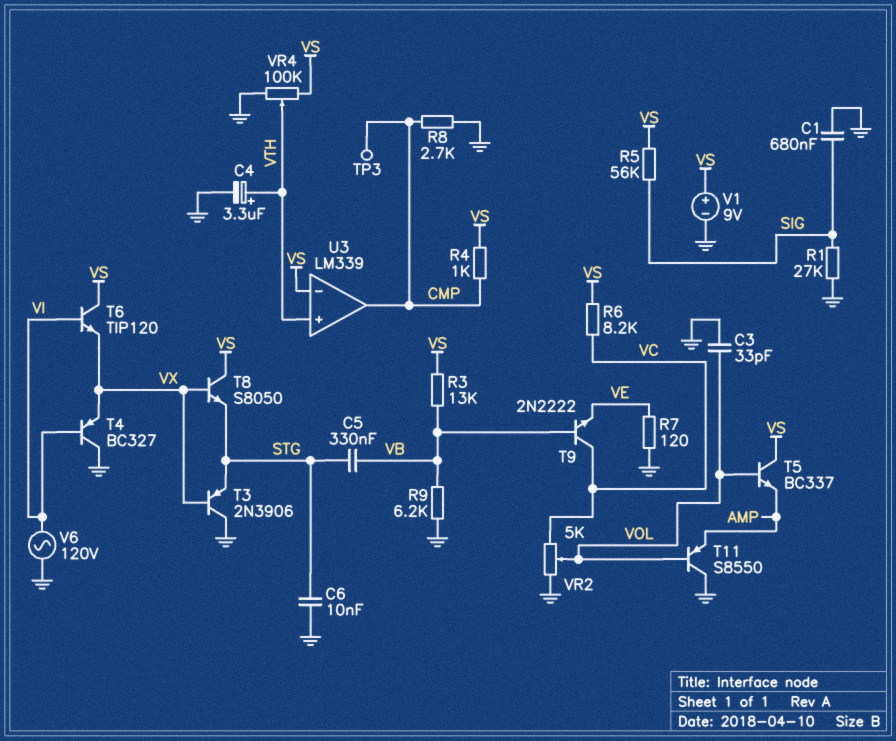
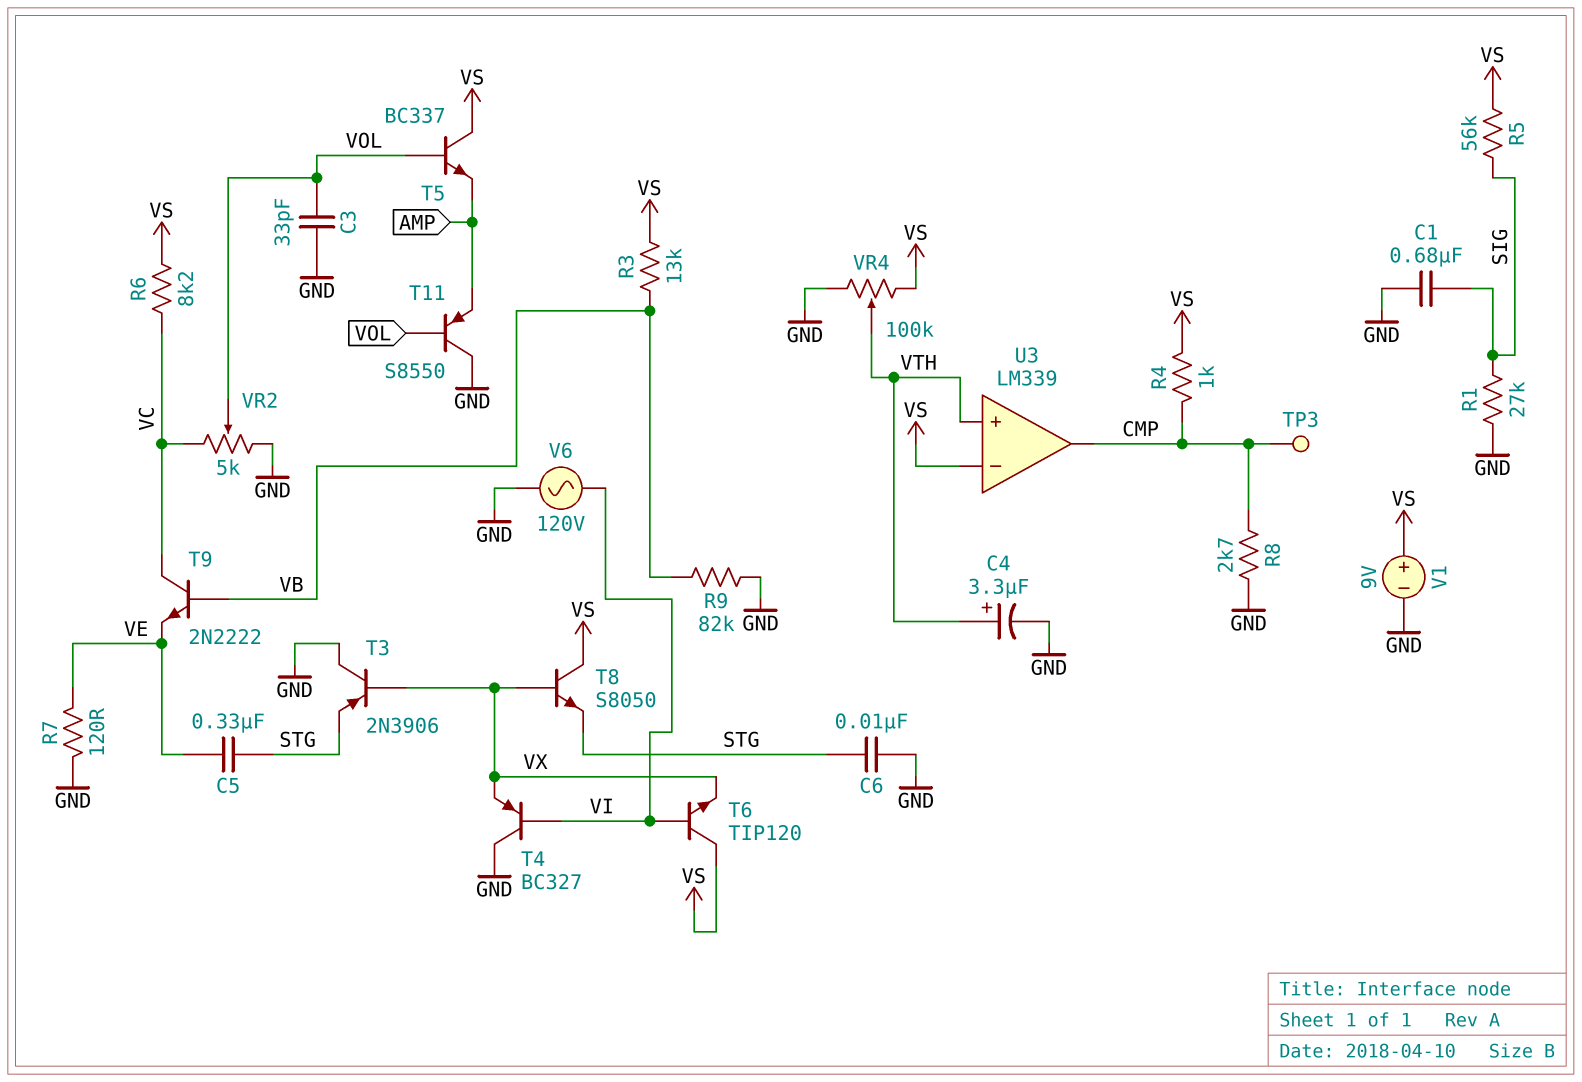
C5: 330nF (STG, VB) -> 330nF (STG, VE)
R9: 6.2k (GND, VB) -> 82k (GND, VB)

